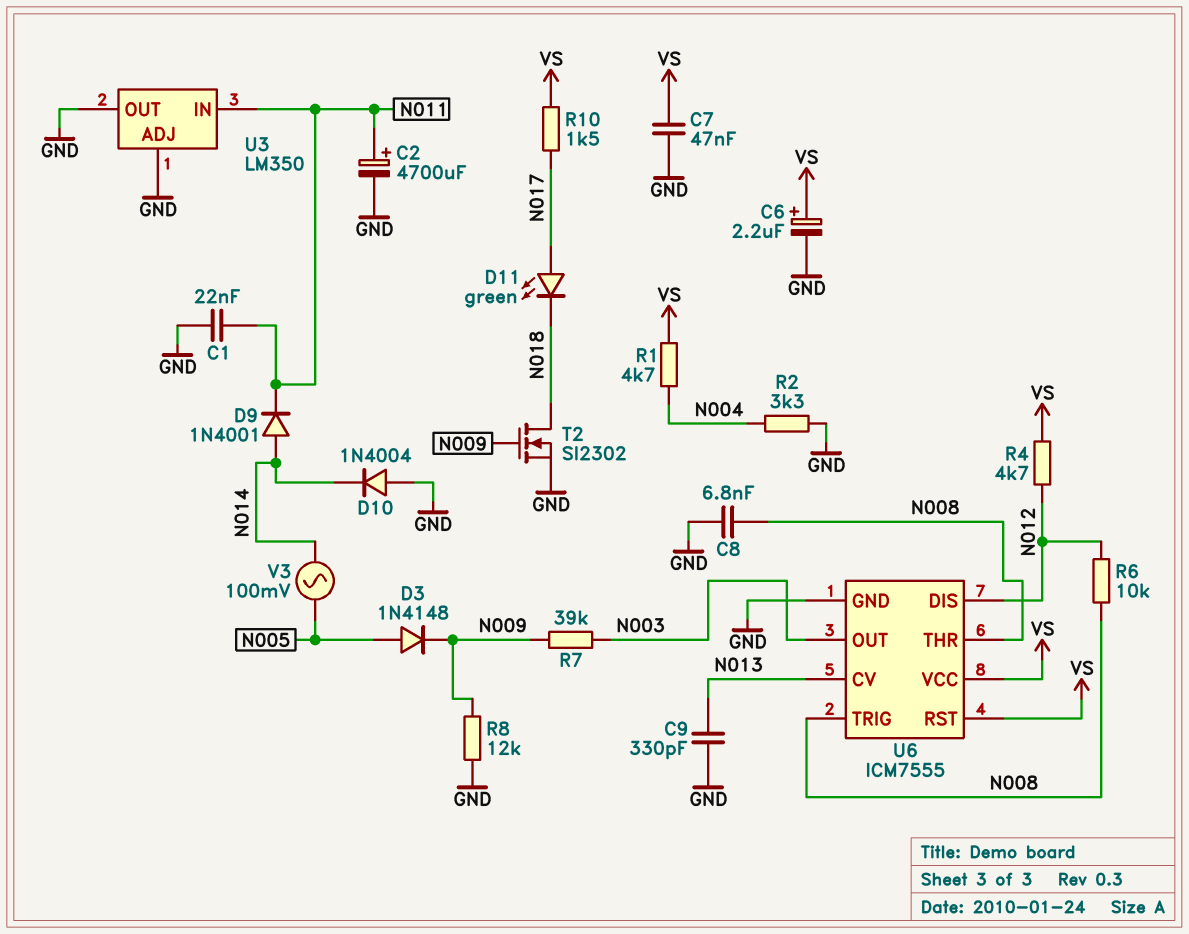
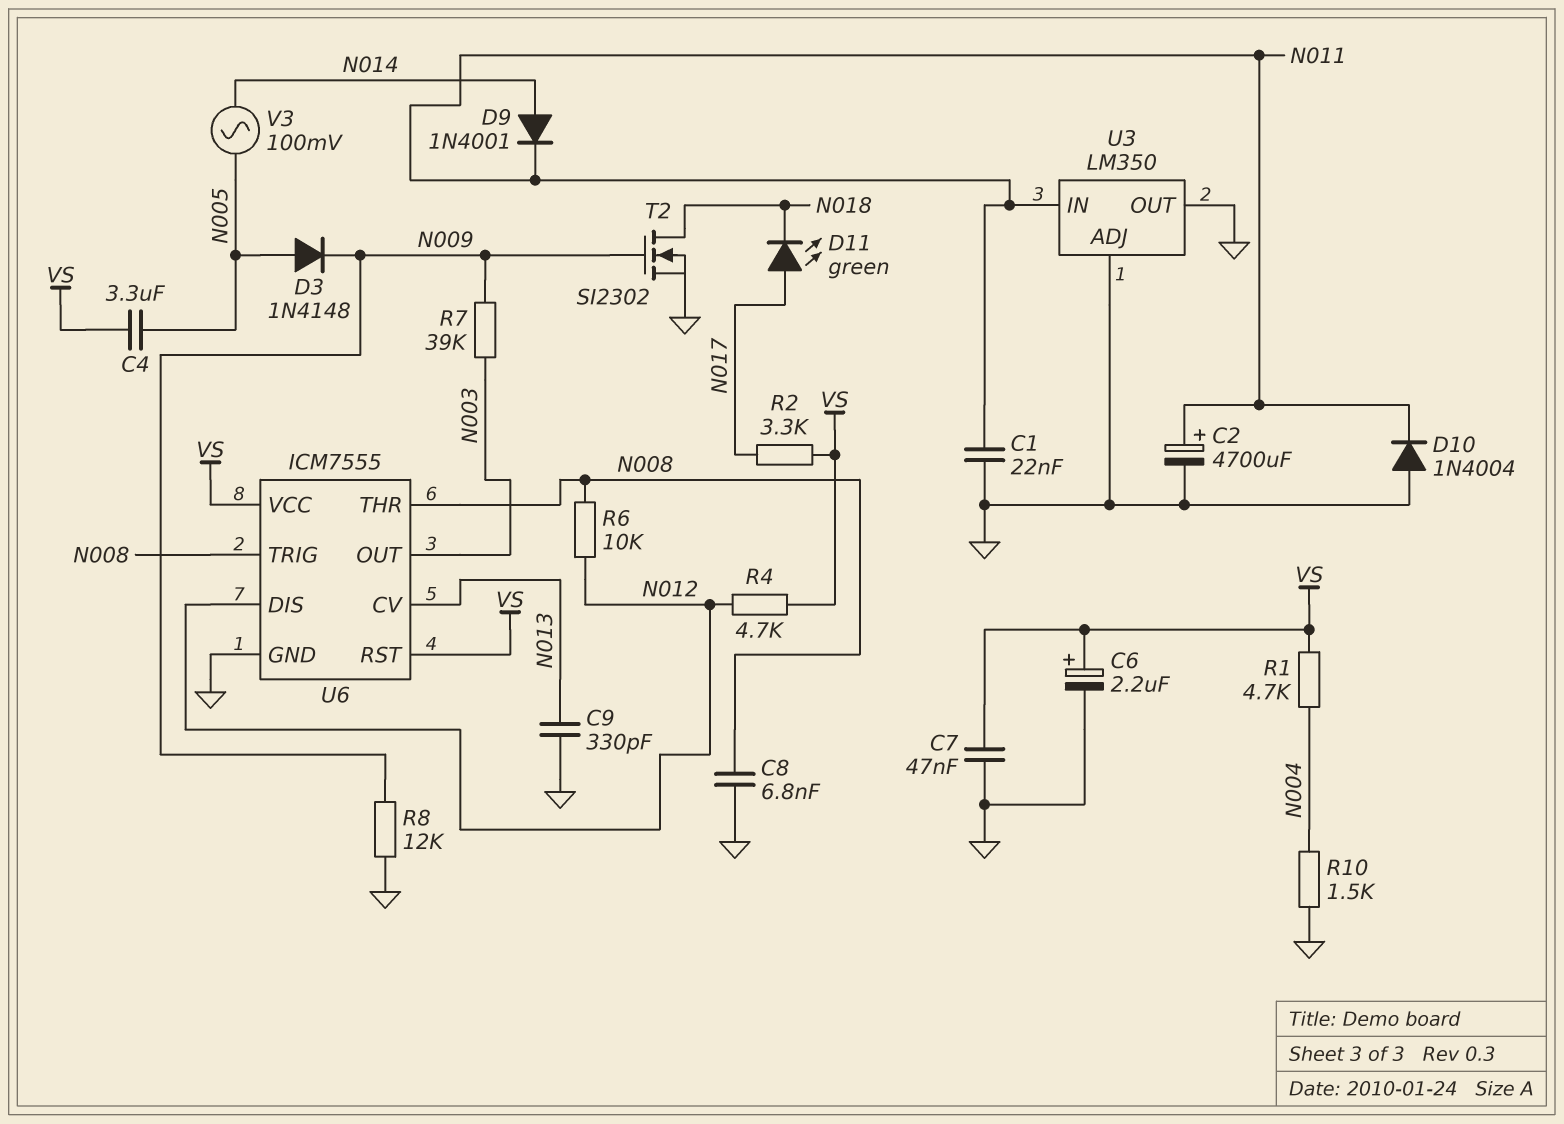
C4: none -> 3.3uF (N005, VS)
D10: diode 1N4004 (A GND, K N014) -> diode 1N4004 (A GND, K N011)
R2: 3.3k (GND, N004) -> 3.3k (N017, VS)
R10: 1.5k (N017, VS) -> 1.5k (GND, N004)

